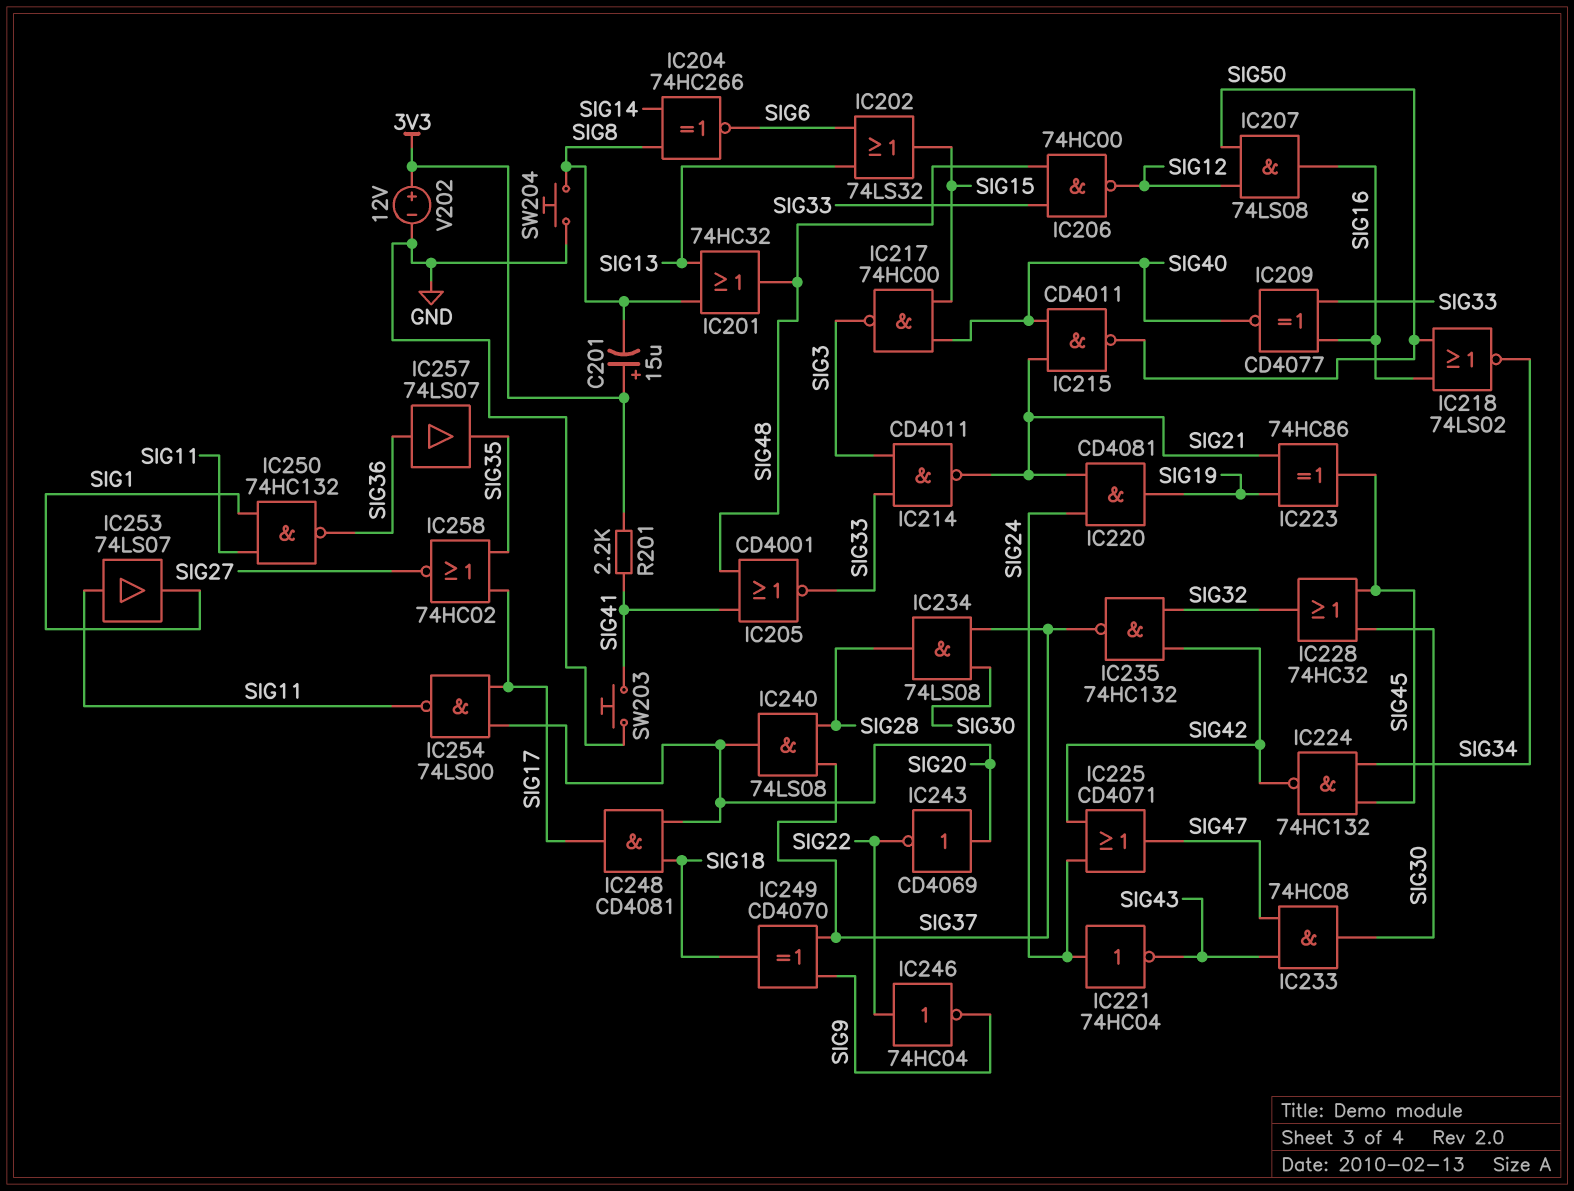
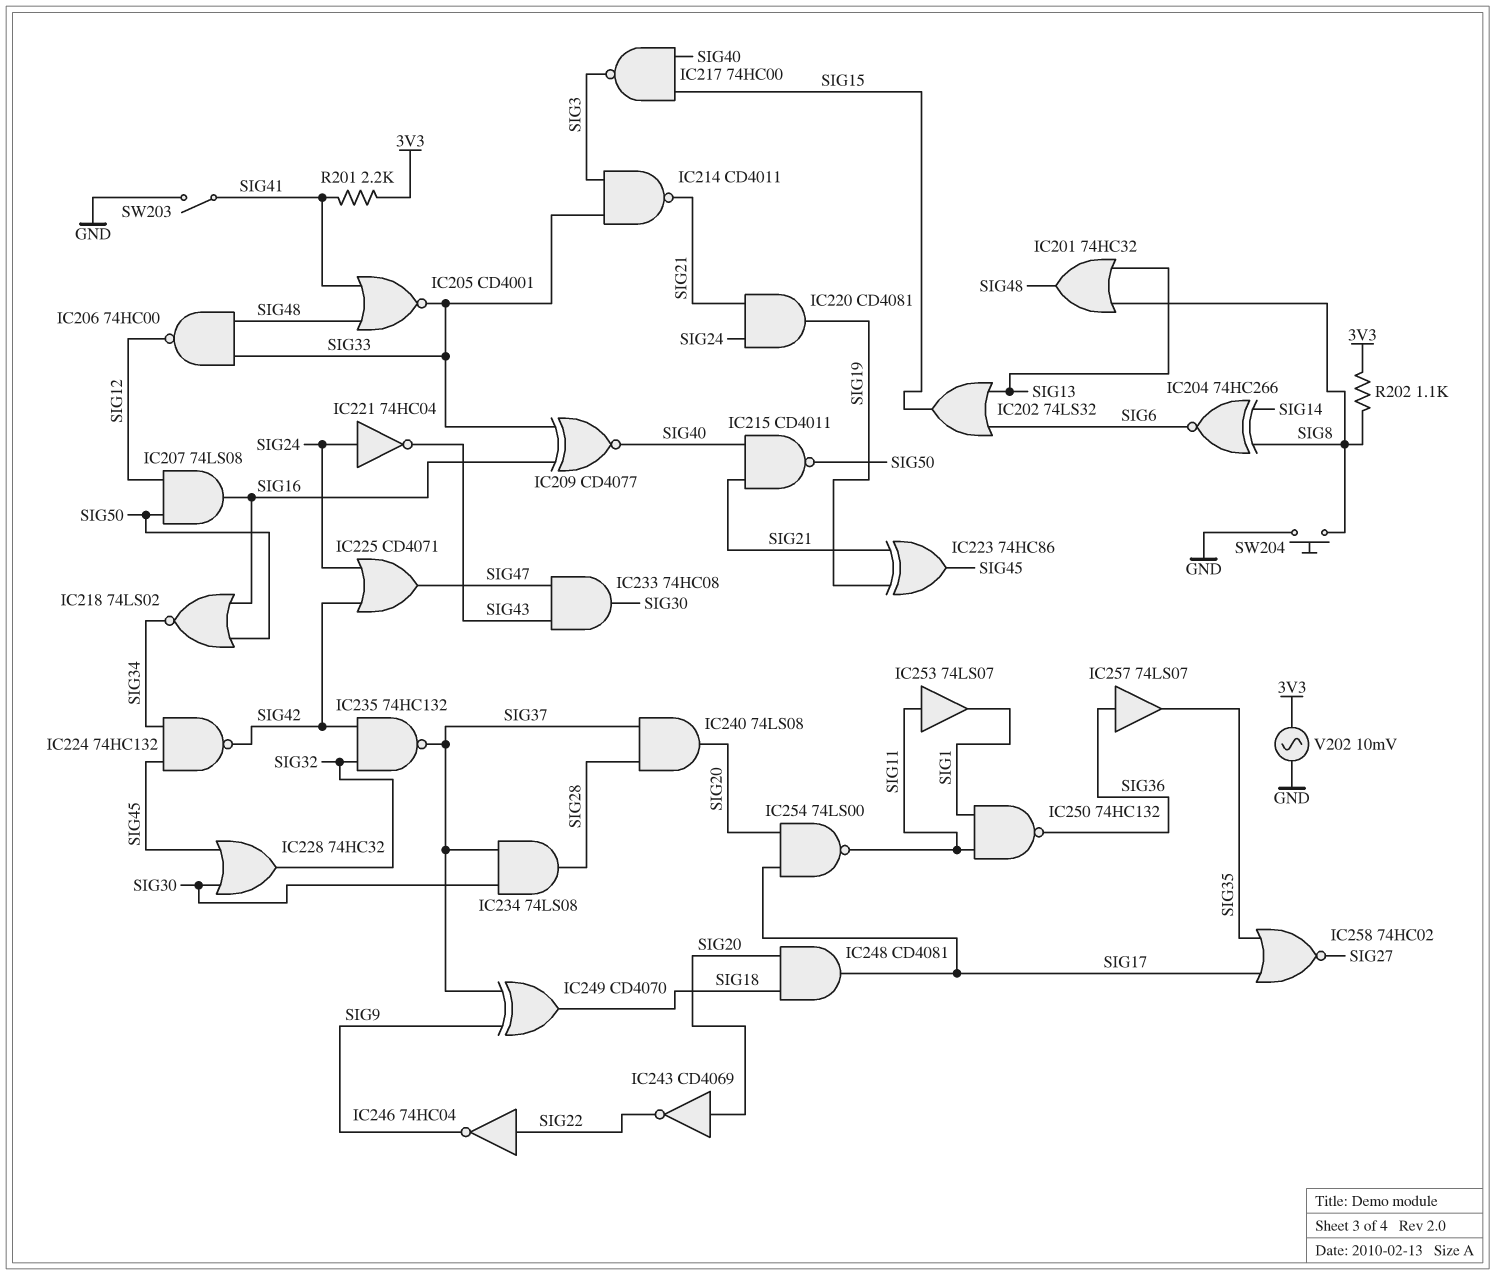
C201: 15uF (plus 3V3, minus SIG8) -> none
R202: none -> 1.1k (3V3, SIG8)
SW203: button (GND, SIG41) -> switch (GND, SIG41)
V202: 12V (plus 3V3, minus GND) -> AC 10mV (3V3, GND)

